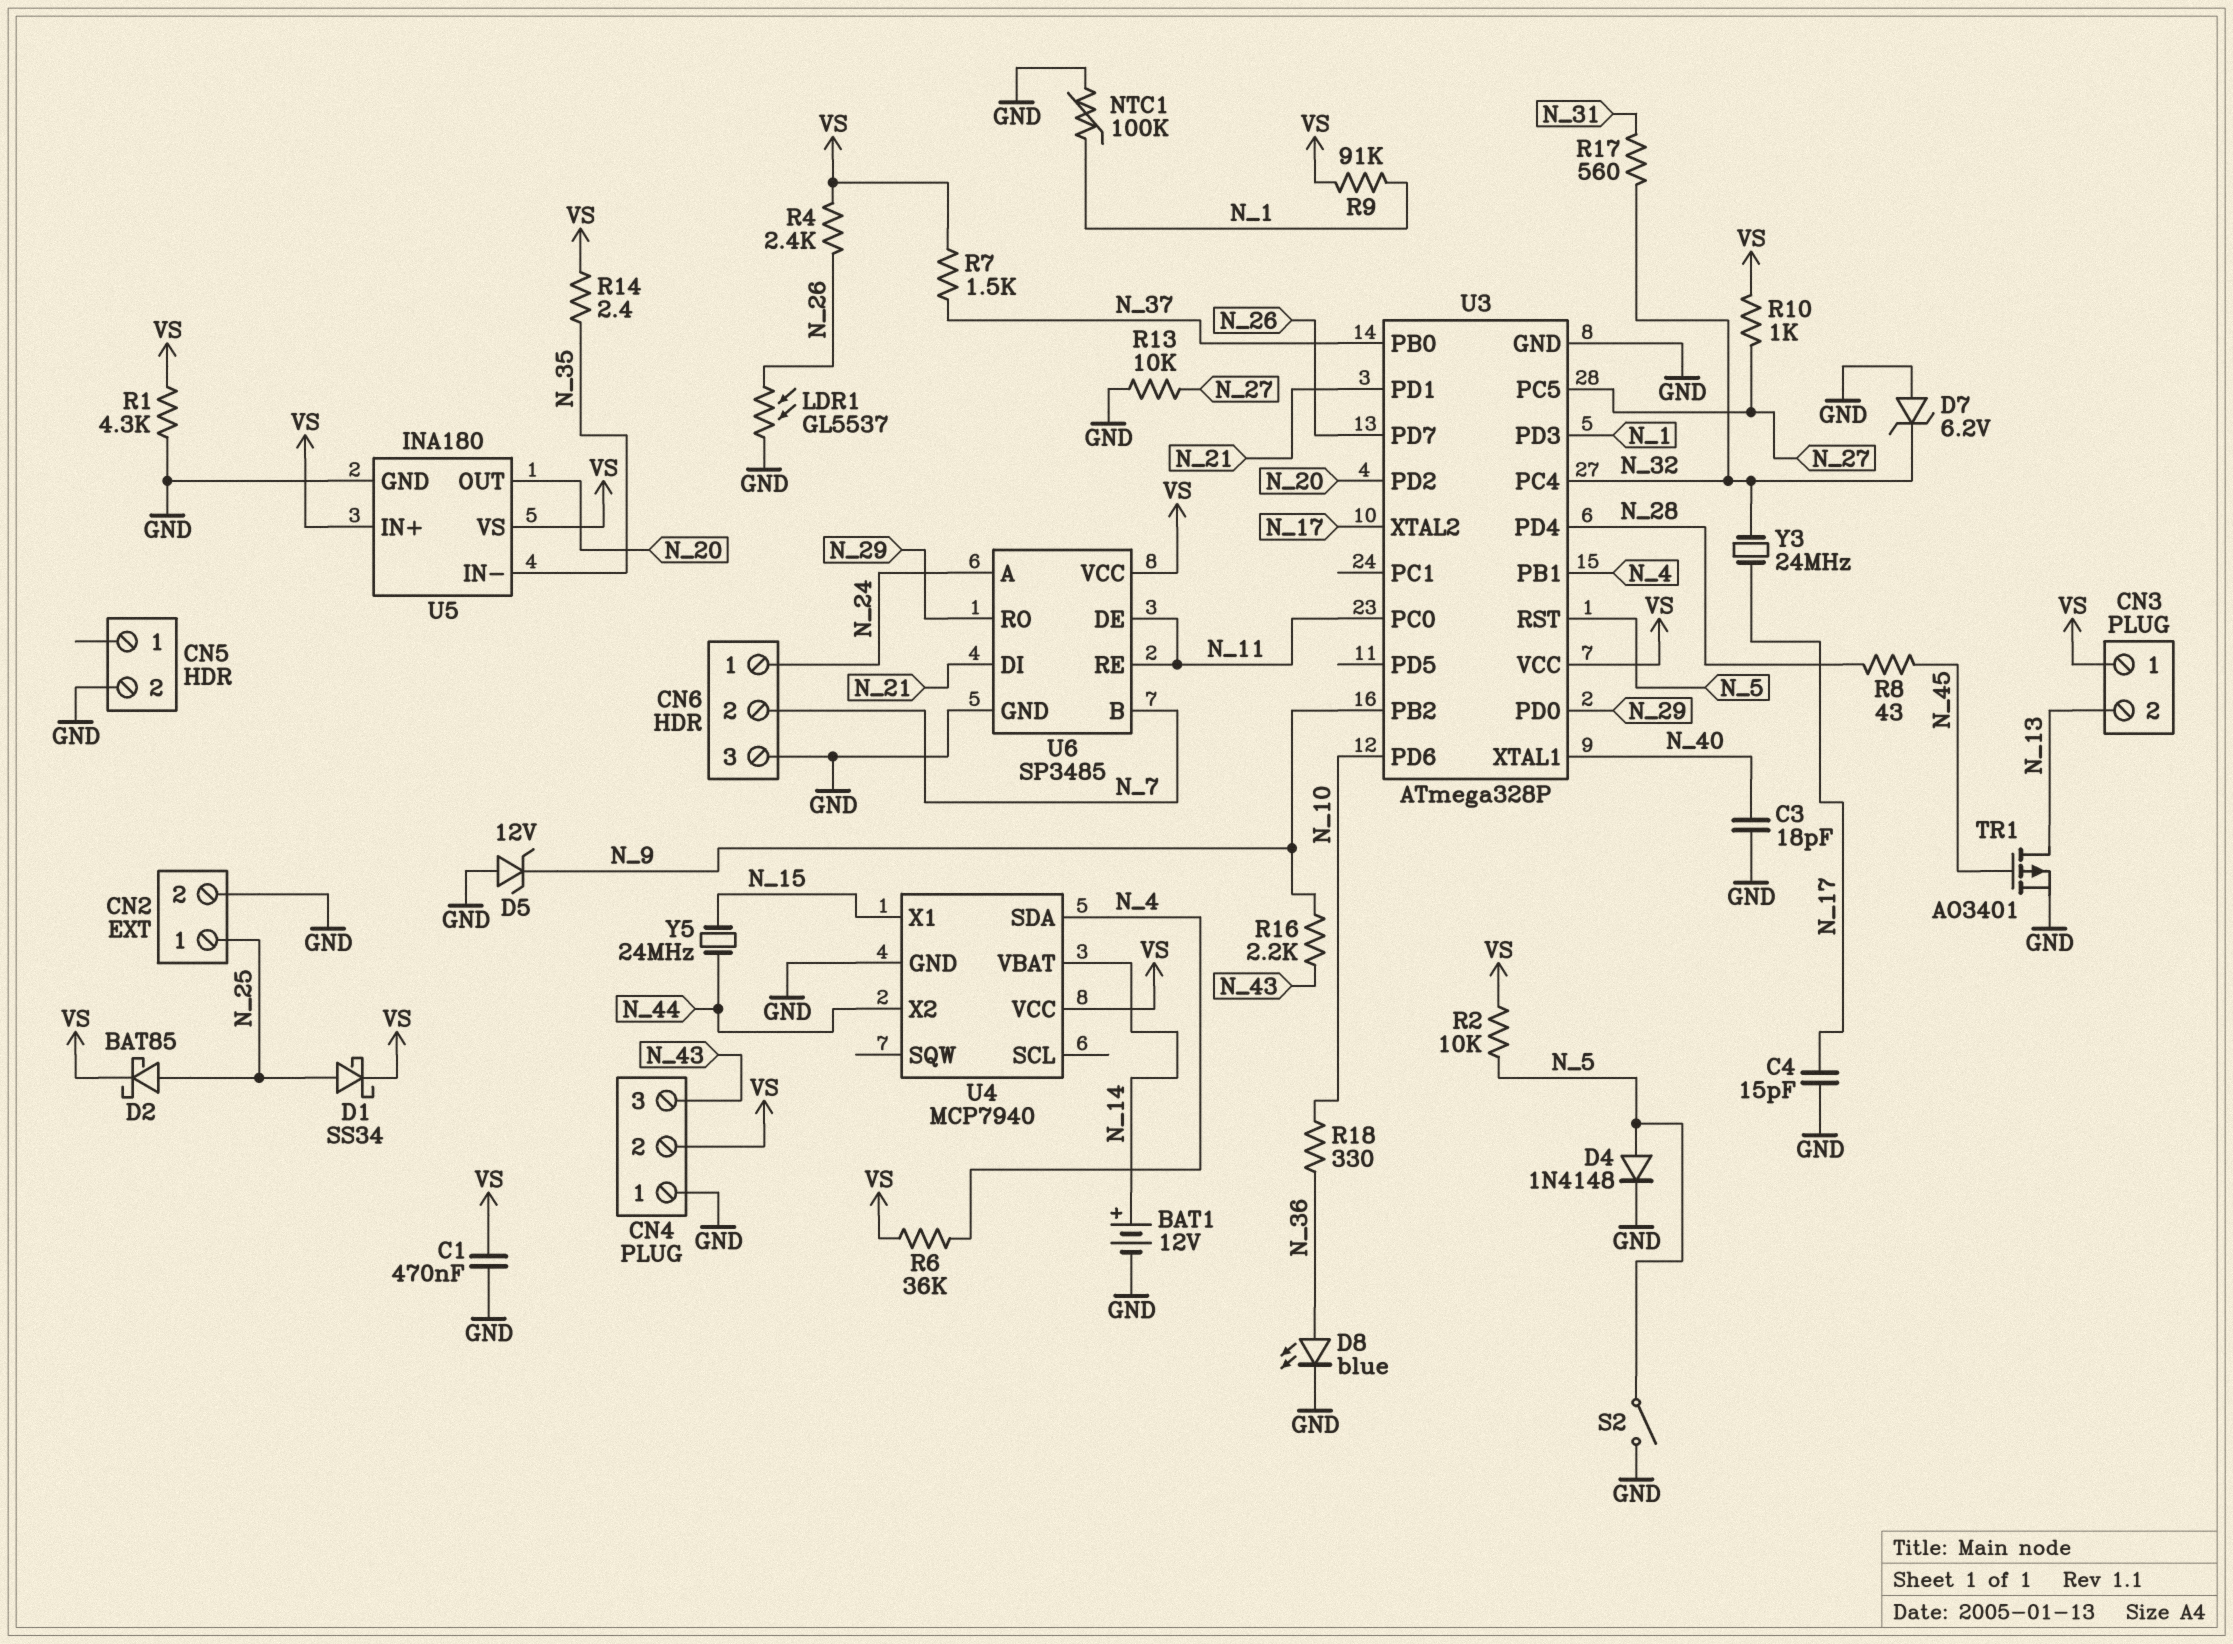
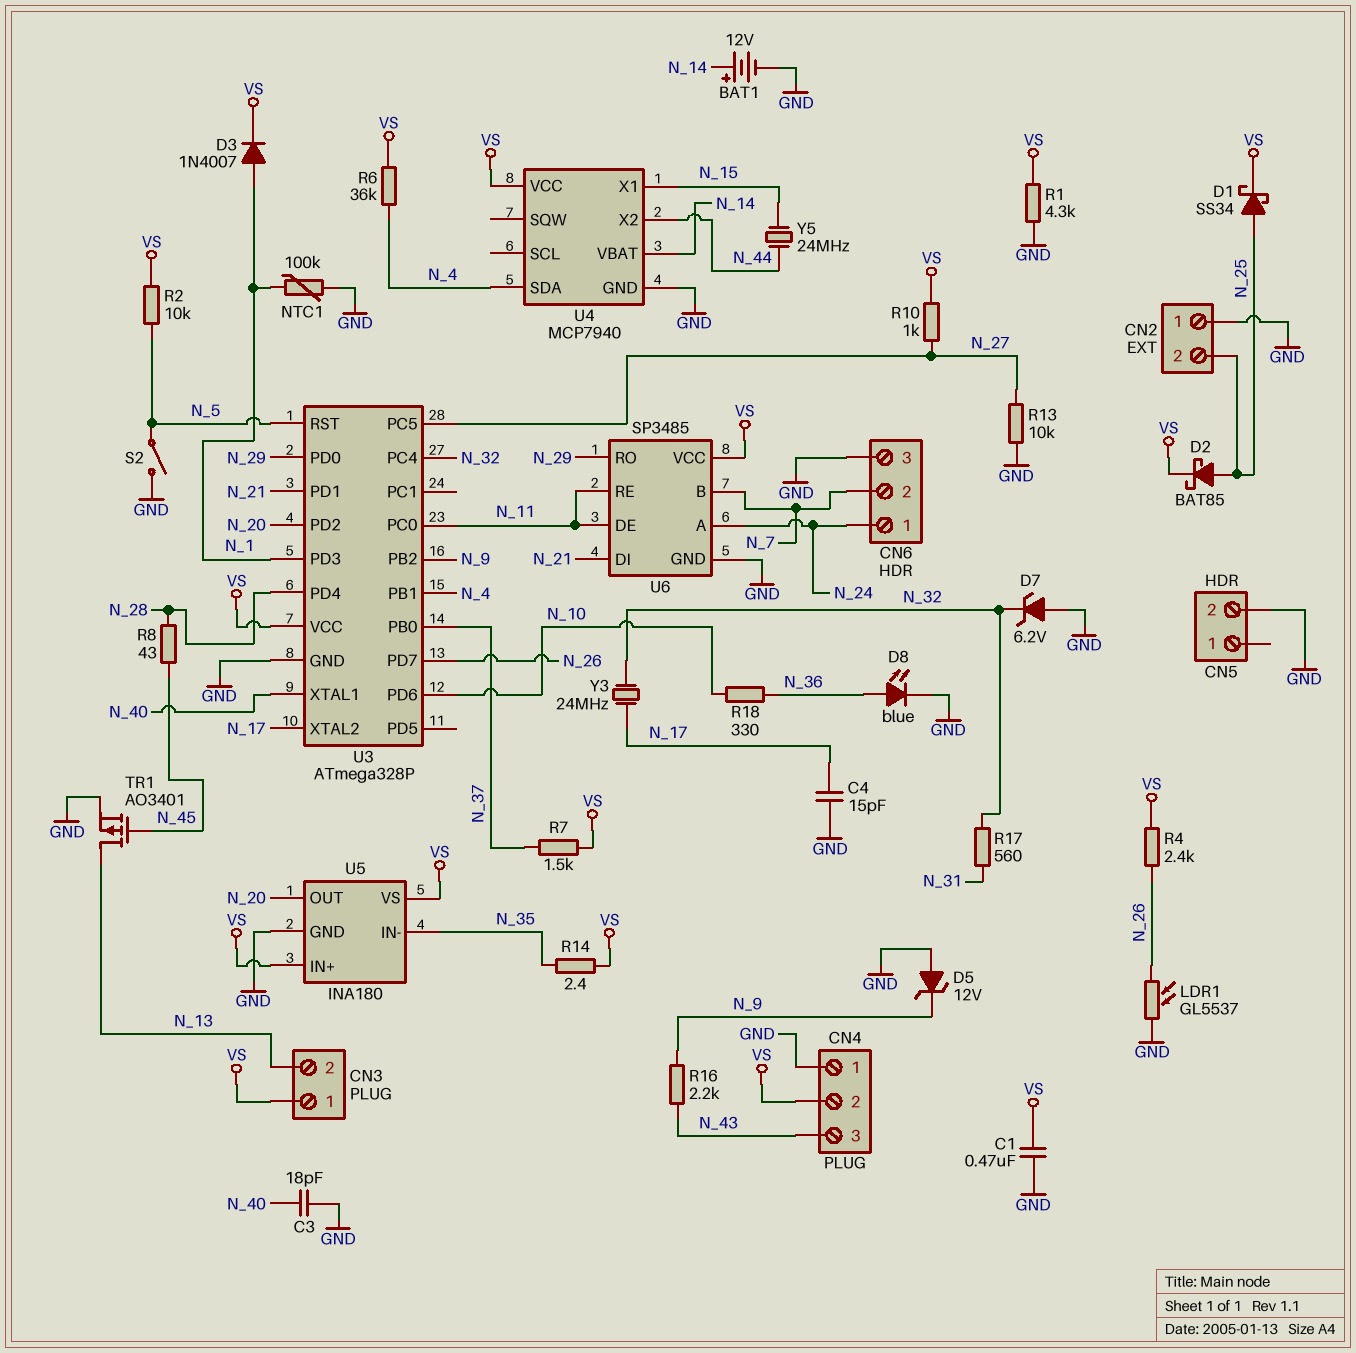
CN2 pin 1: N_25 -> GND
CN2 pin 2: GND -> N_25
D3: none -> diode 1N4007 (A N_1, K VS)
D4: diode 1N4148 (A N_5, K GND) -> none
R9: 91k (N_1, VS) -> none

